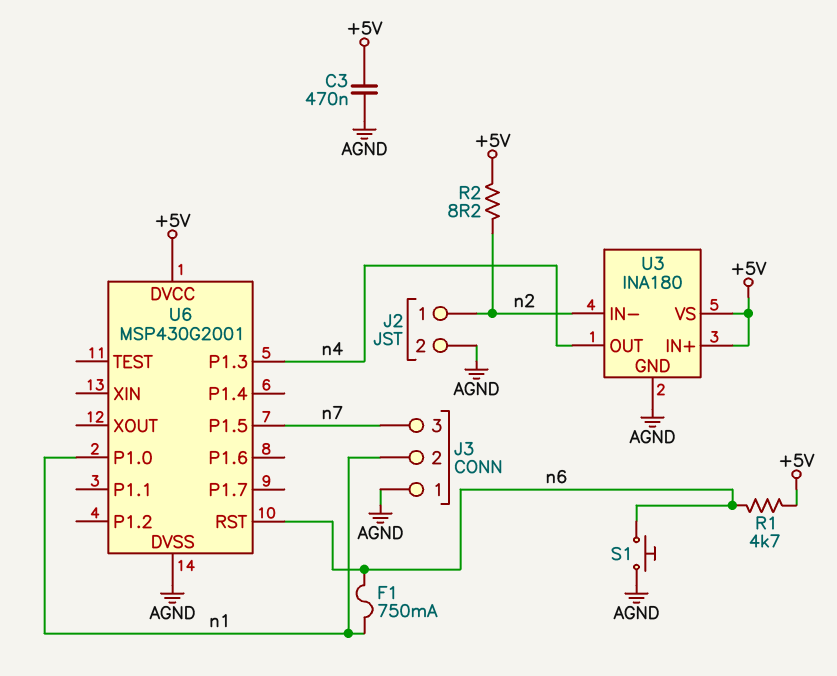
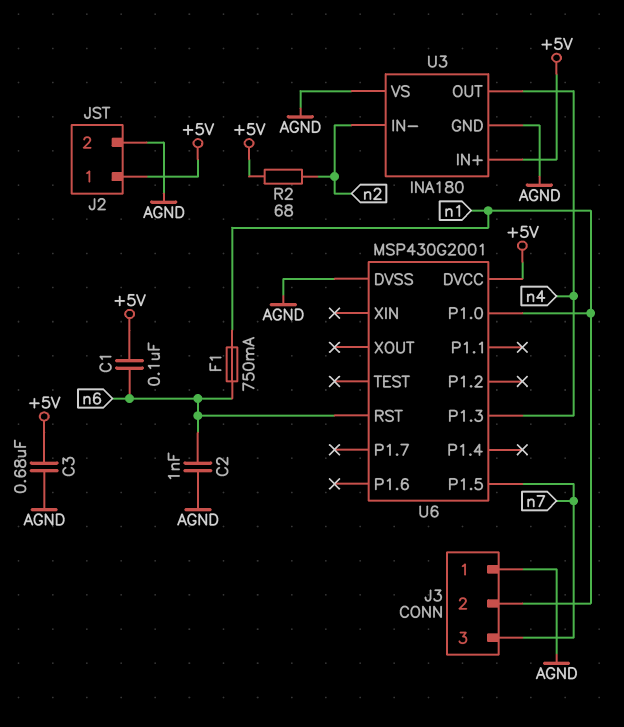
C1: none -> 100nF (+5V, n6)
C2: none -> 1nF (AGND, n6)
C3: 470nF (+5V, AGND) -> 680nF (+5V, AGND)
J2 pin 1: n2 -> +5V
R1: 4.7k (+5V, n6) -> none
R2: 8.2 (+5V, n2) -> 68 (+5V, n2)
S1: button (AGND, n6) -> none
U3 pin VS: +5V -> AGND

